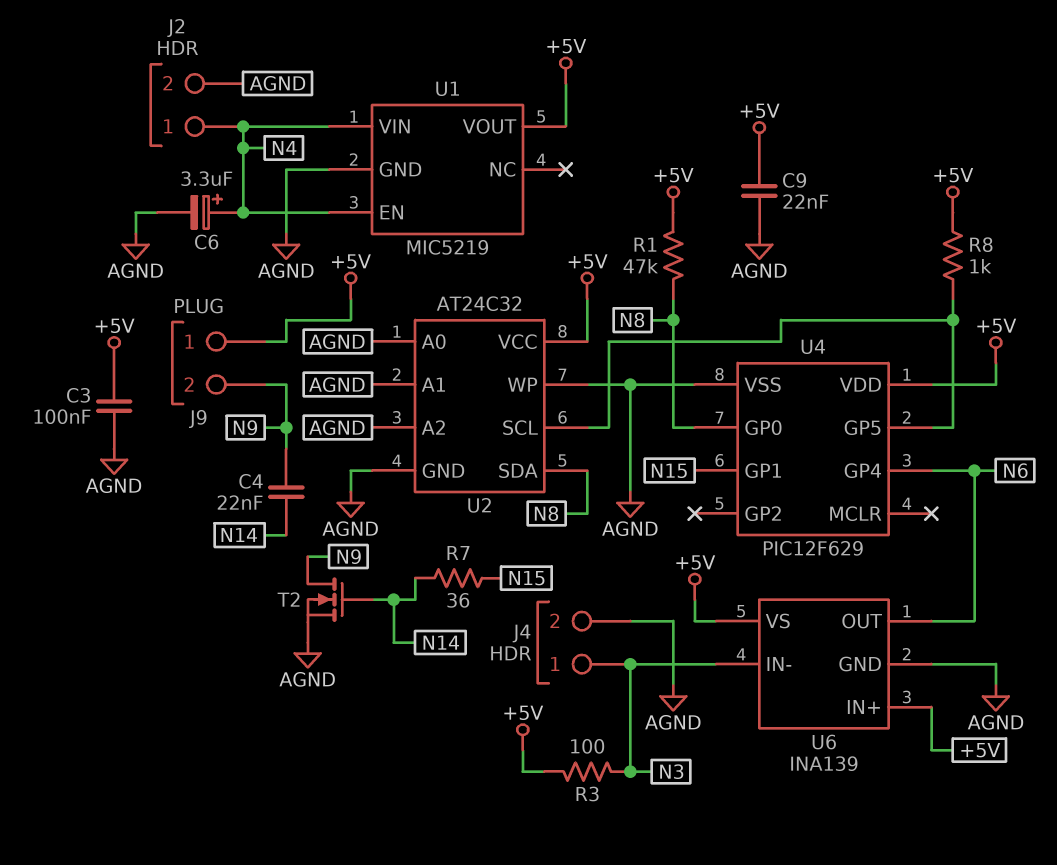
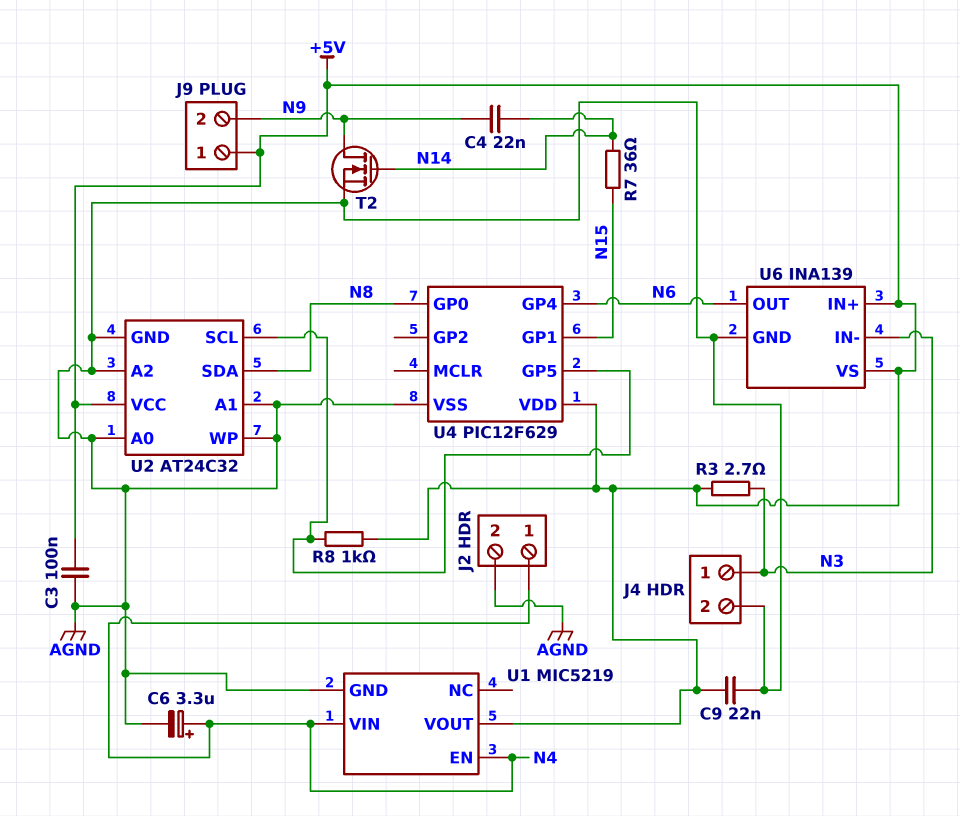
R1: 47k (+5V, N8) -> none
R3: 100 (+5V, N3) -> 2.7 (+5V, N3)

